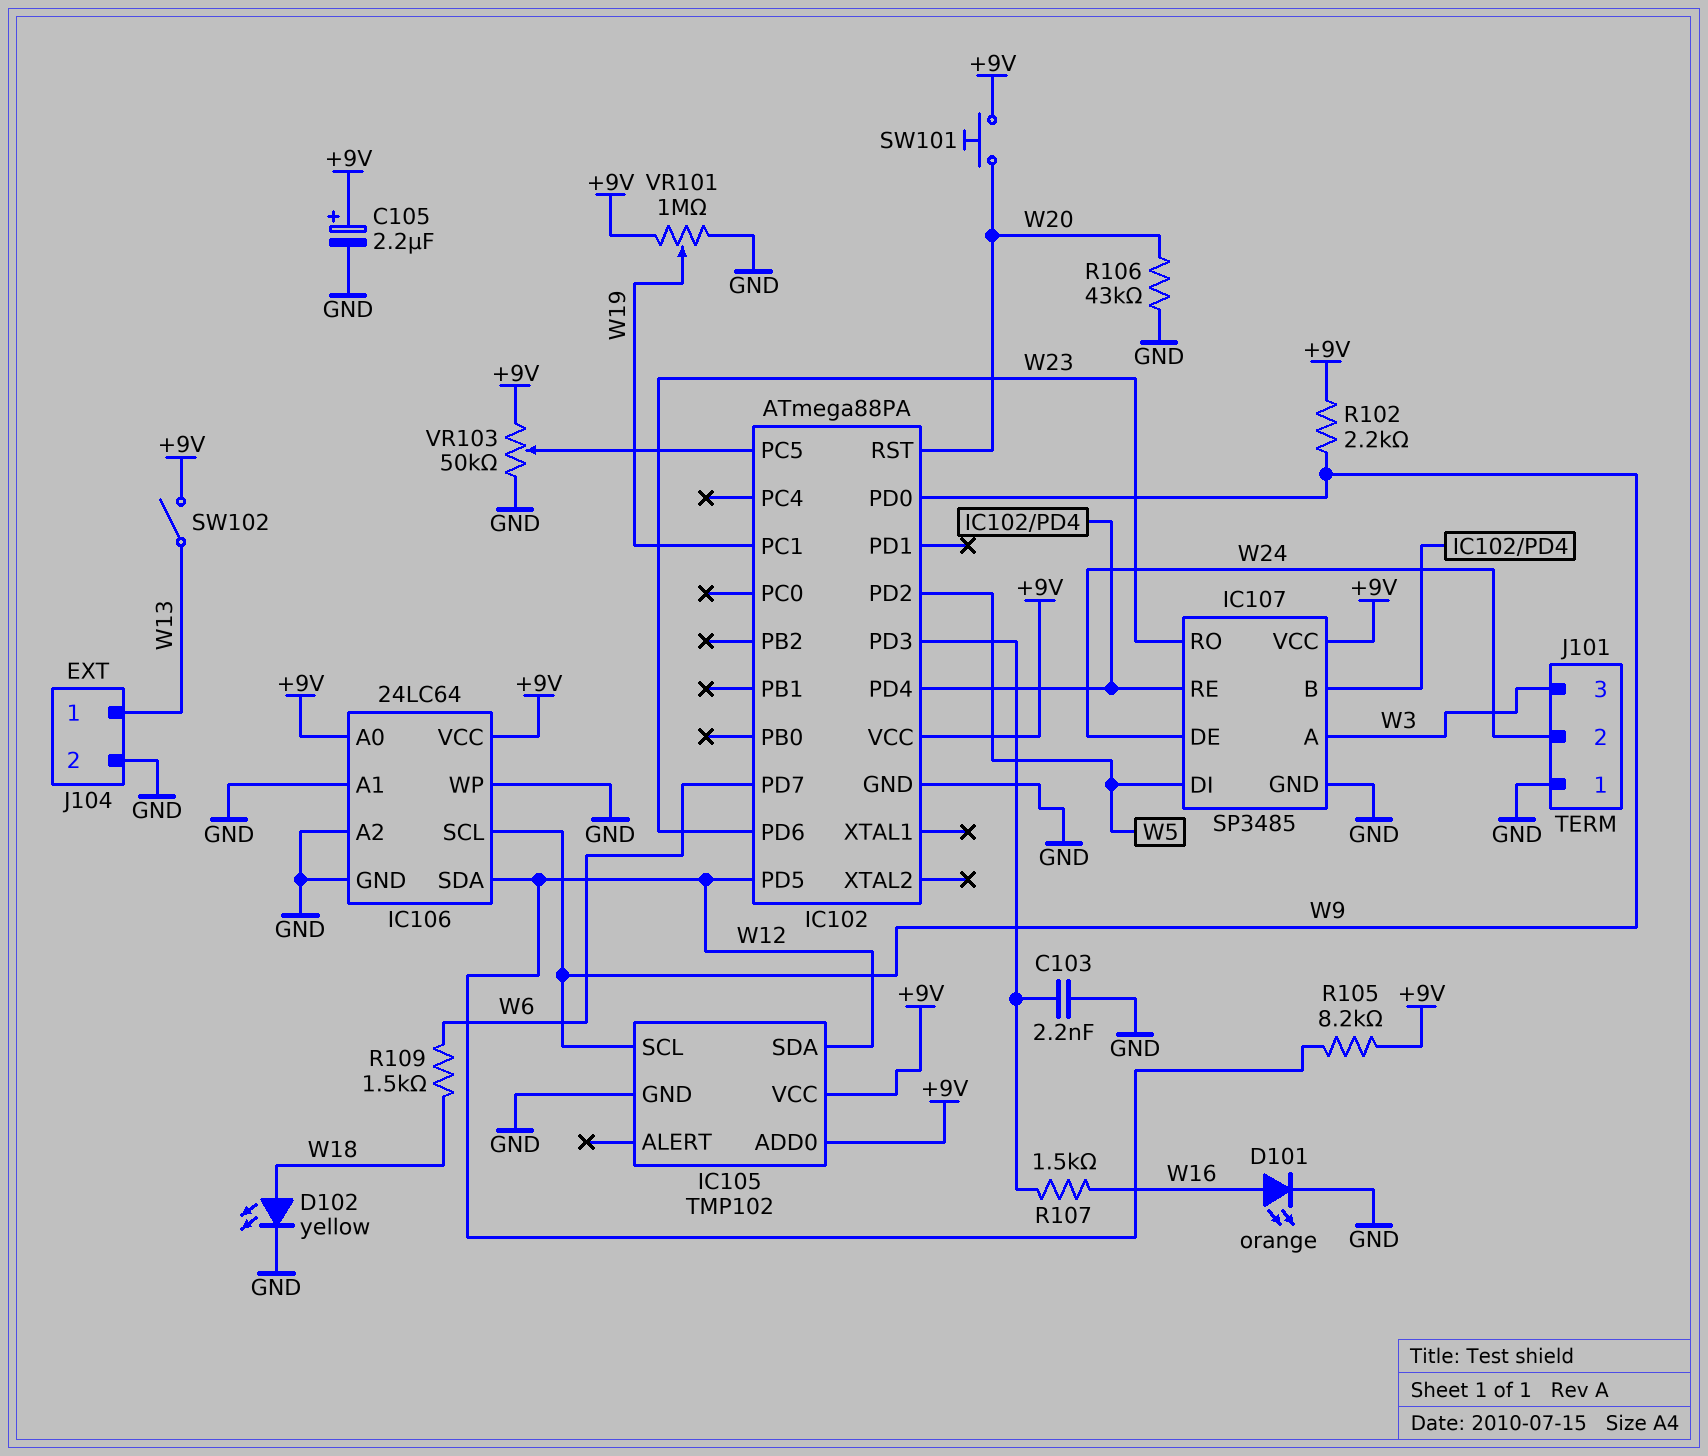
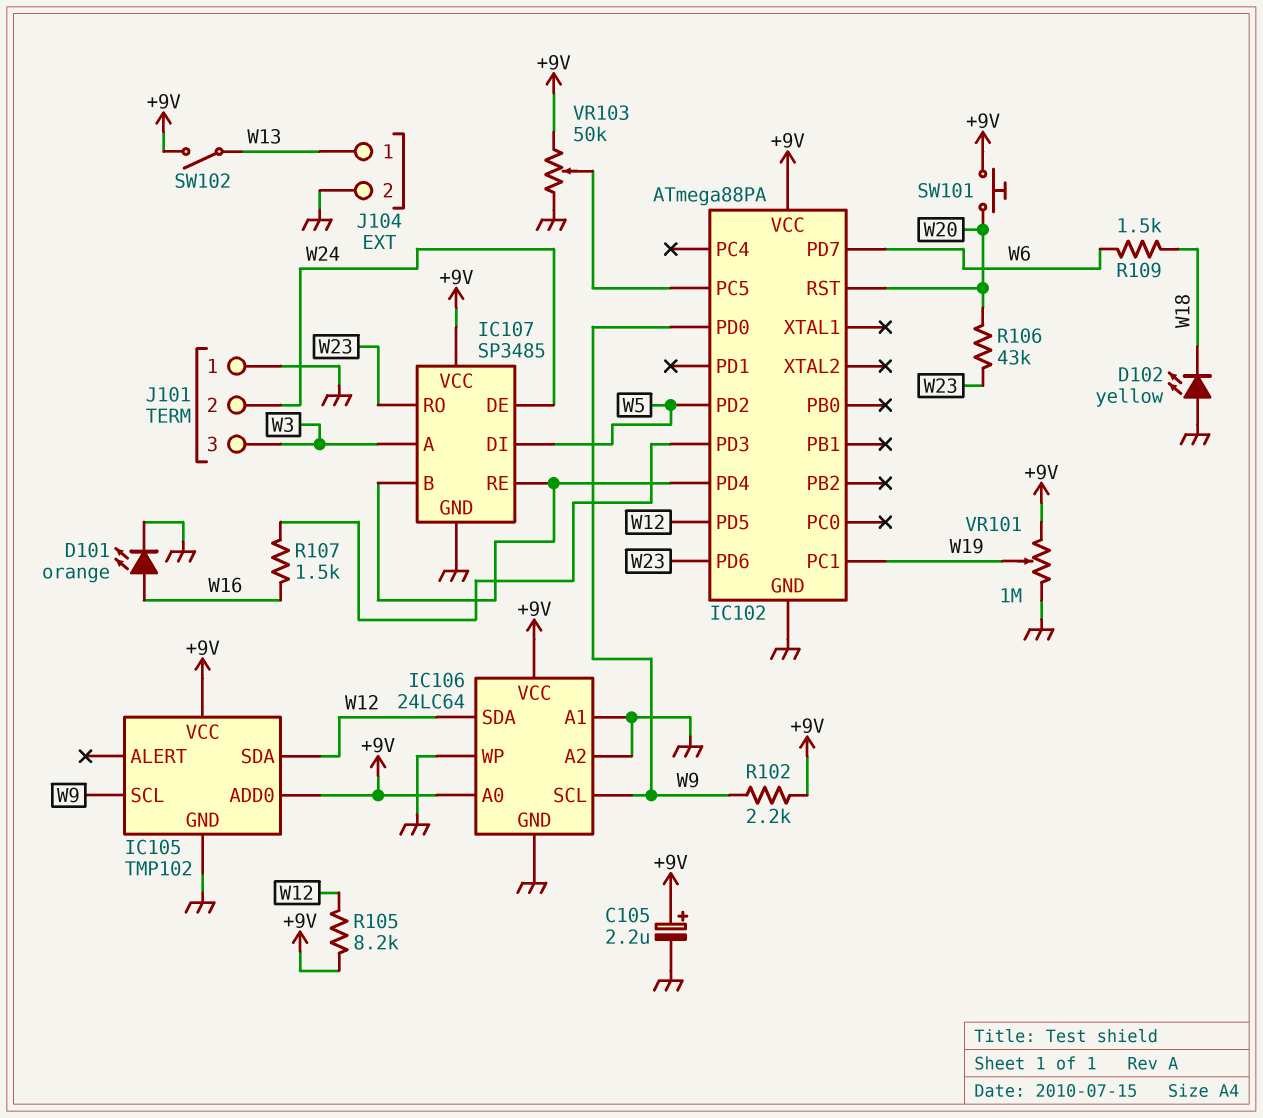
C103: 2.2nF (GND, IC102/PD3) -> none
D102: LED yellow (A W18, K GND) -> LED yellow (A GND, K W18)
R106: 43k (GND, W20) -> 43k (W20, W23)

